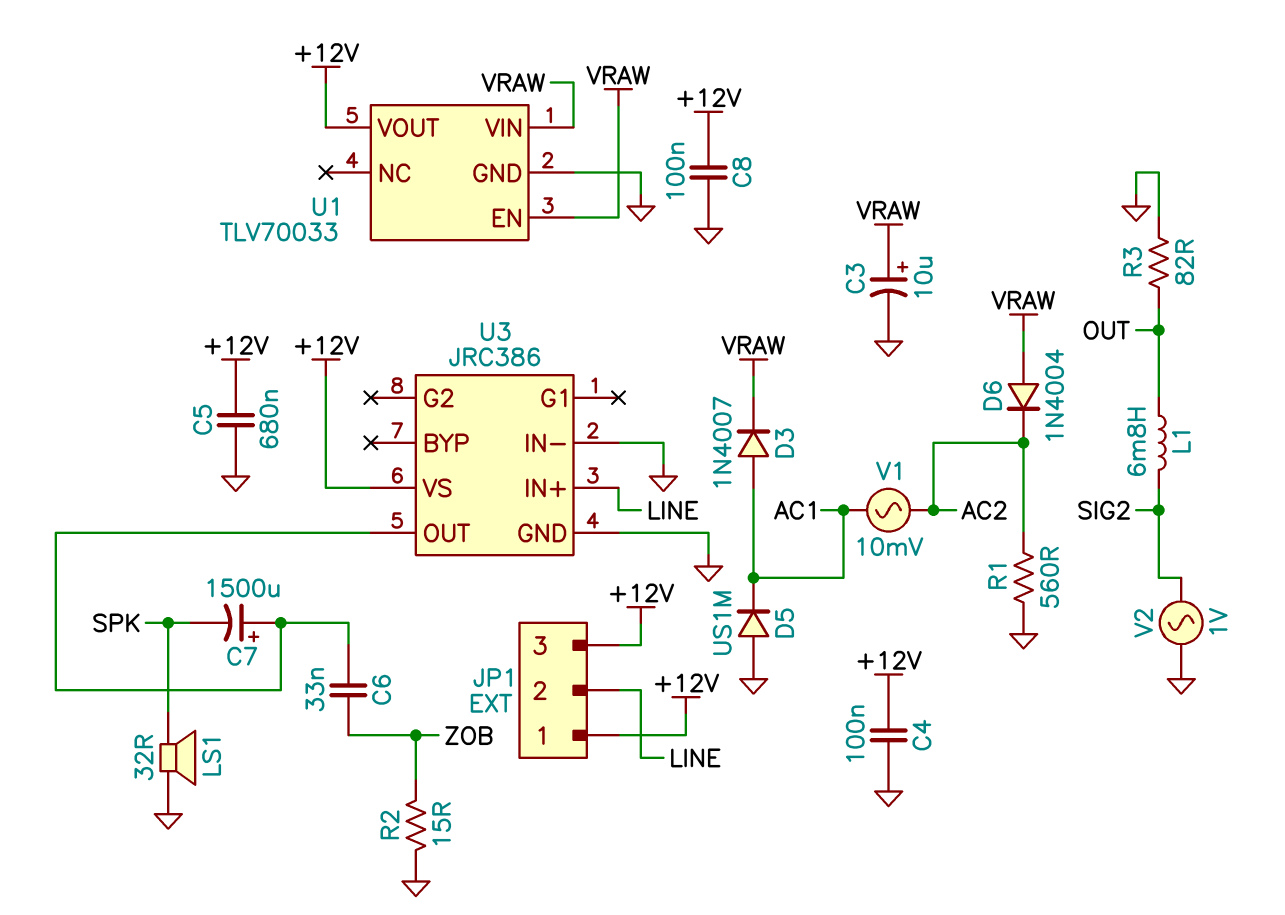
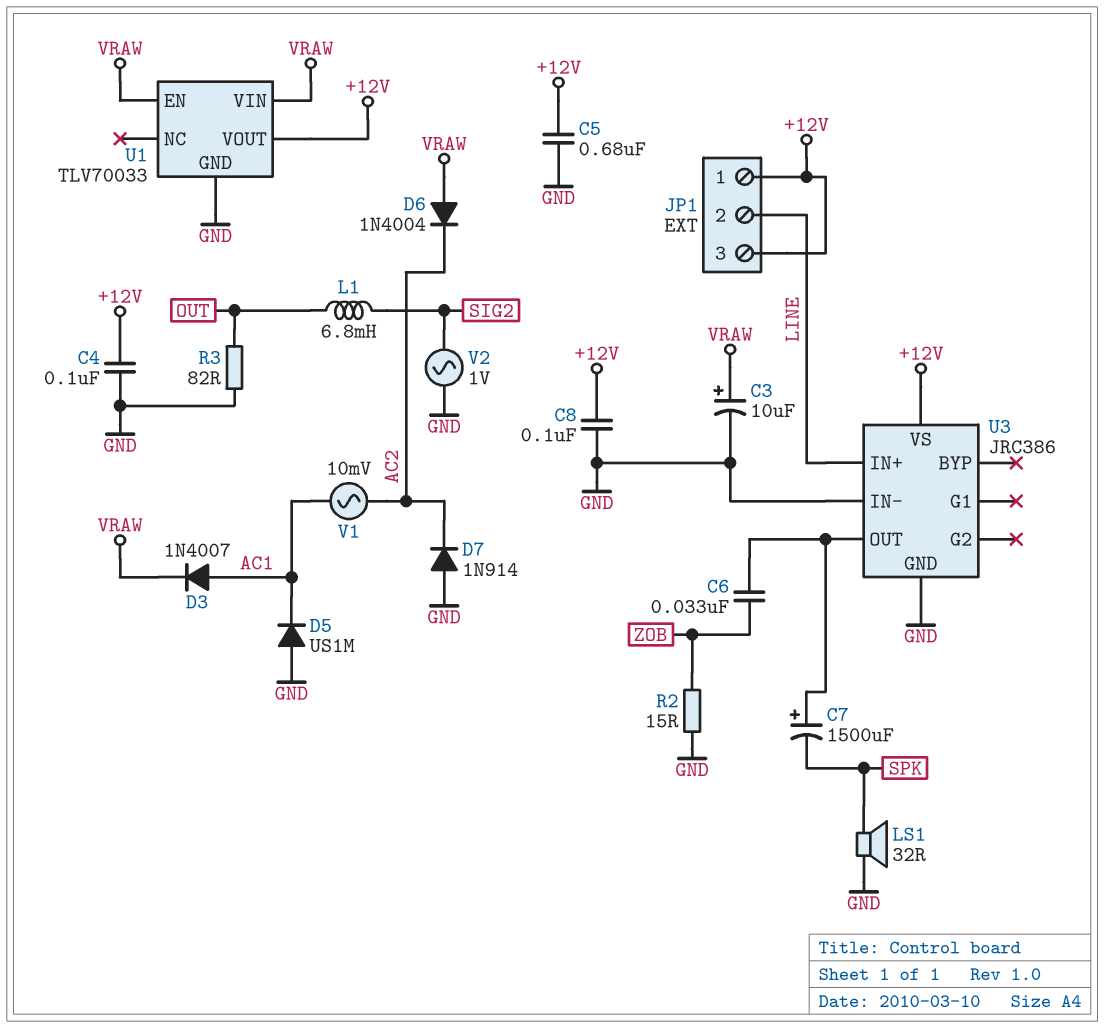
D7: none -> diode 1N914 (A GND, K AC2)
R1: 560 (AC2, GND) -> none

